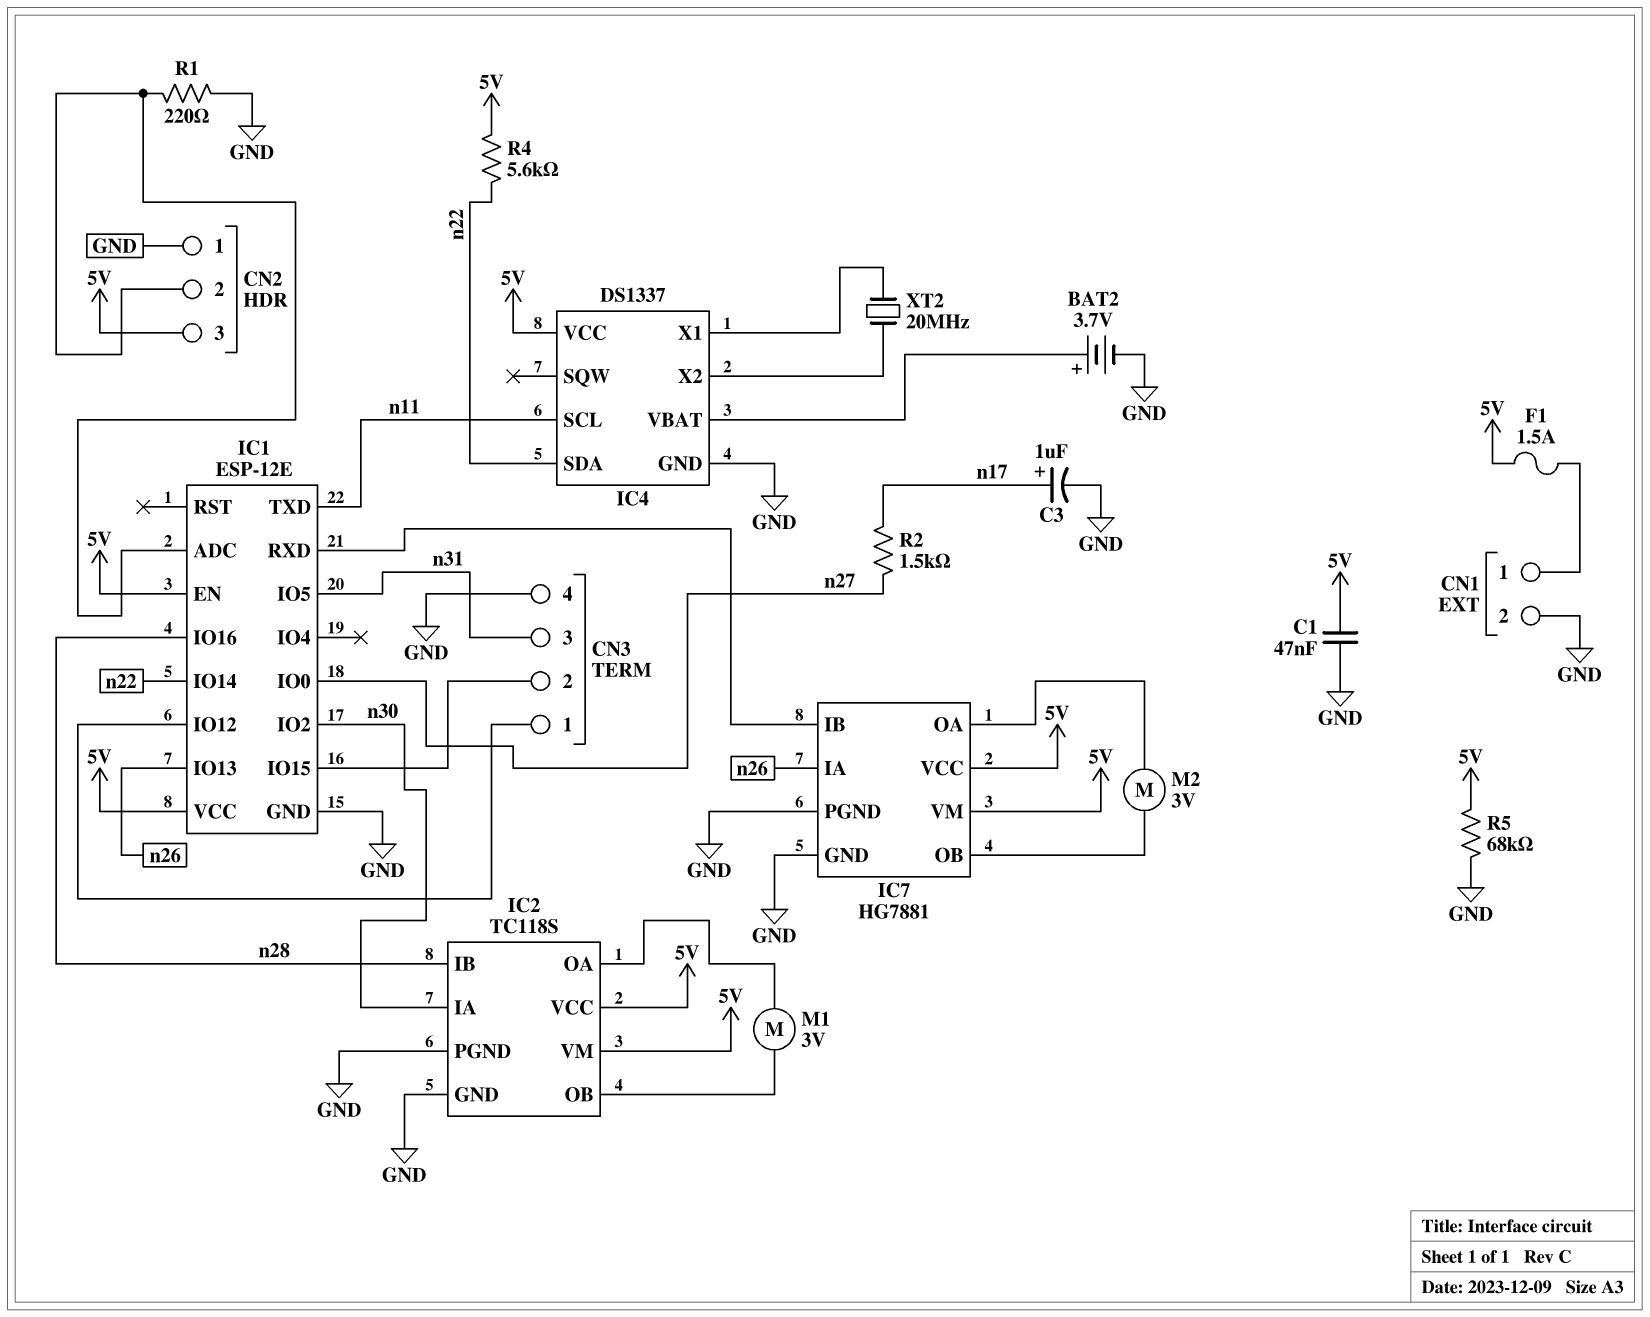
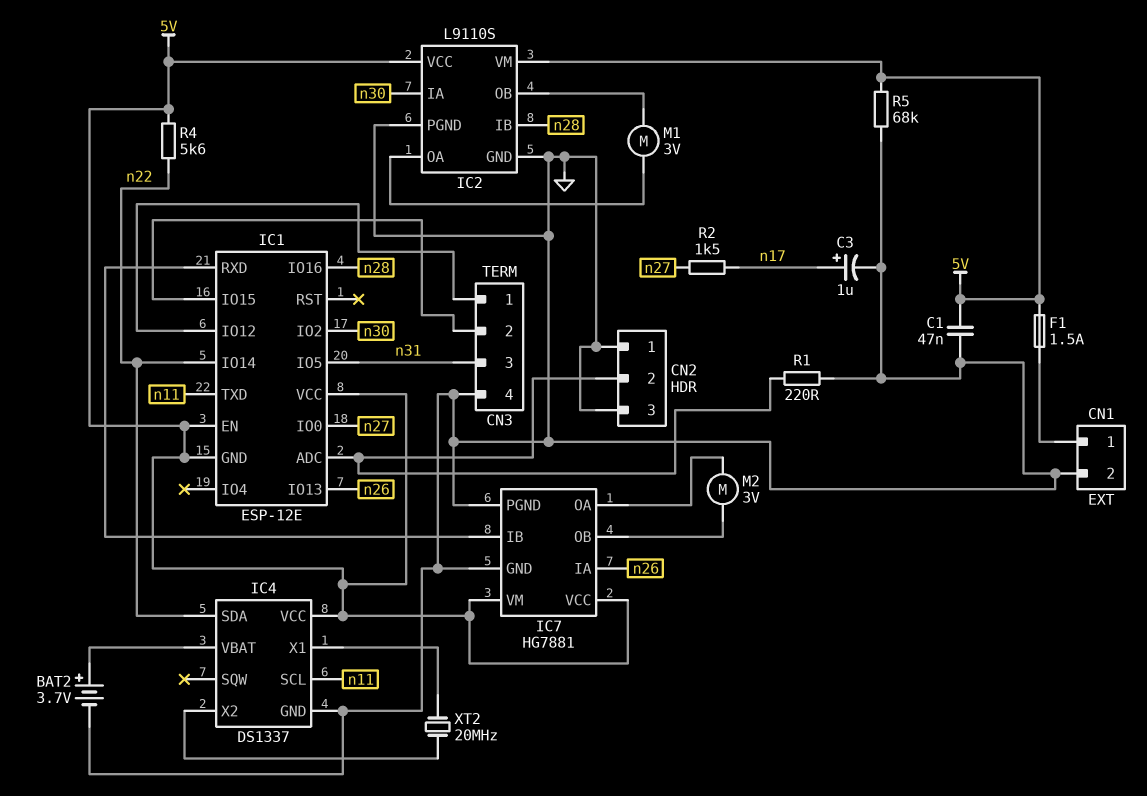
CN2 pin 3: 5V -> GND
IC1 pin GND: GND -> 5V
IC2: TC118S -> L9110S

